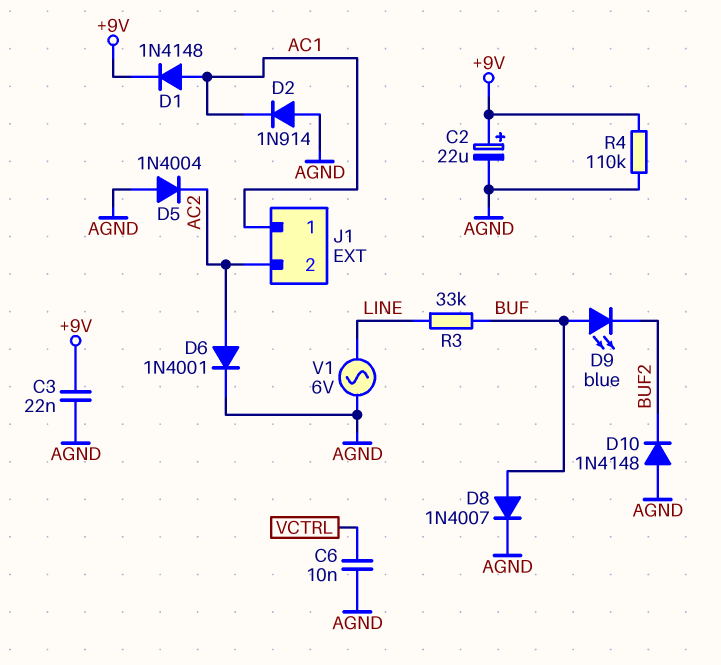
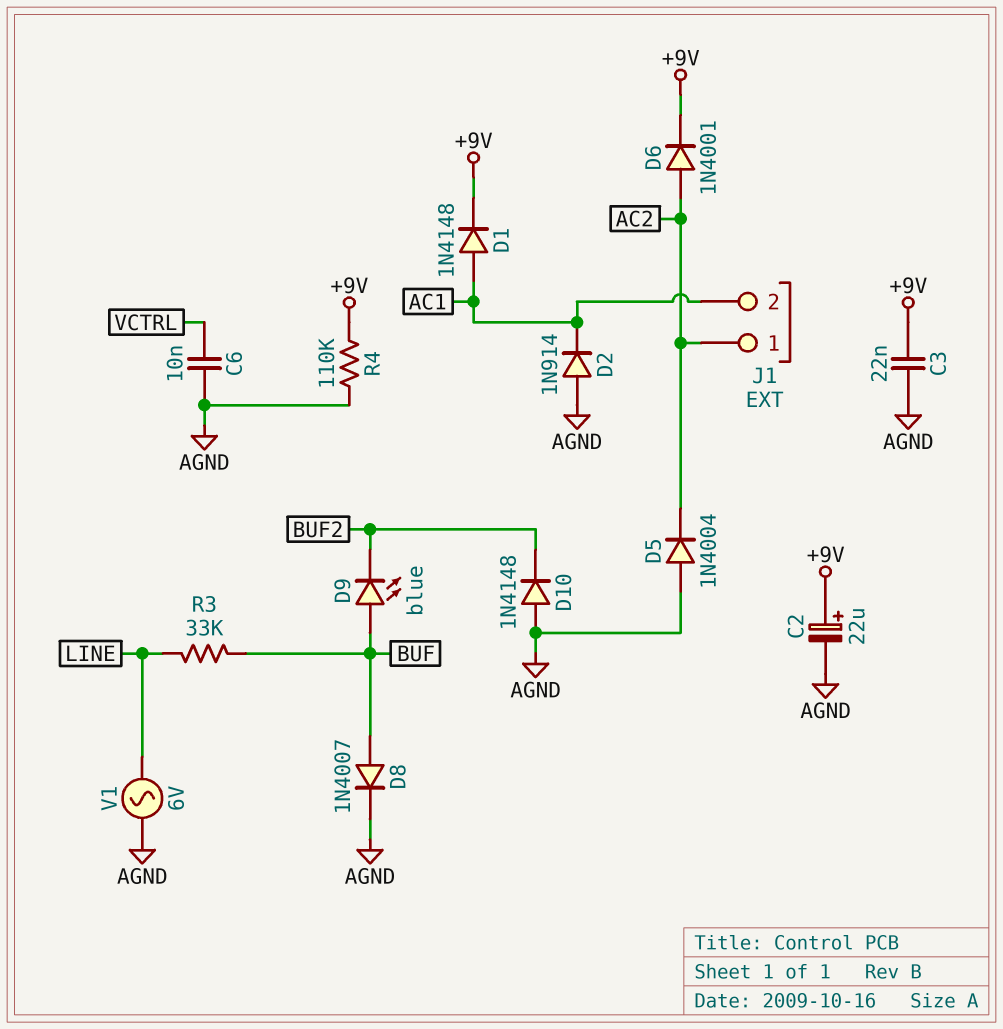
D6: diode 1N4001 (A AC2, K AGND) -> diode 1N4001 (A AC2, K +9V)
J1 pin 1: AC1 -> AC2
J1 pin 2: AC2 -> AC1

